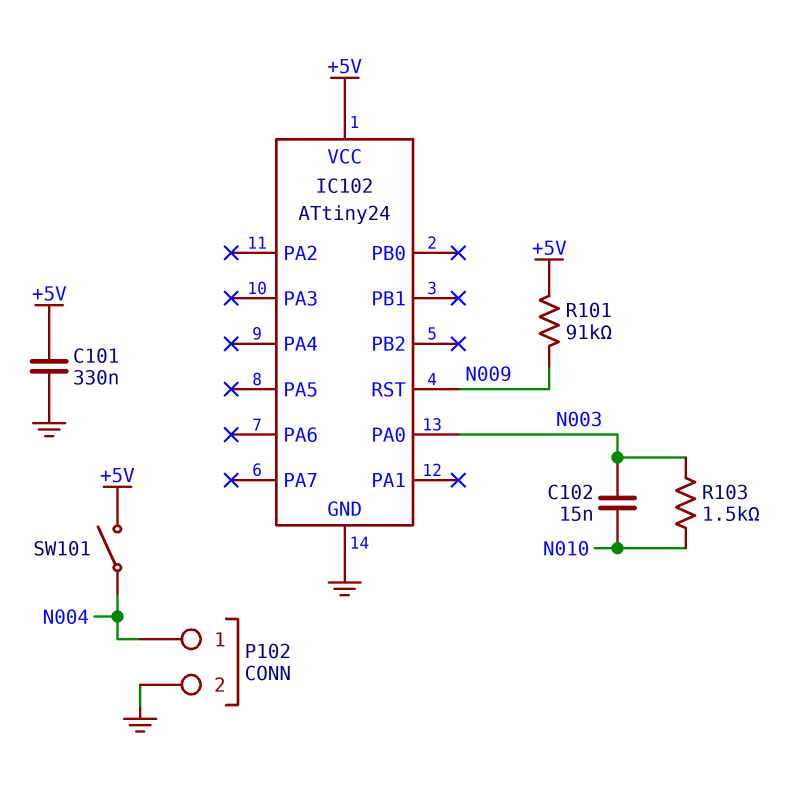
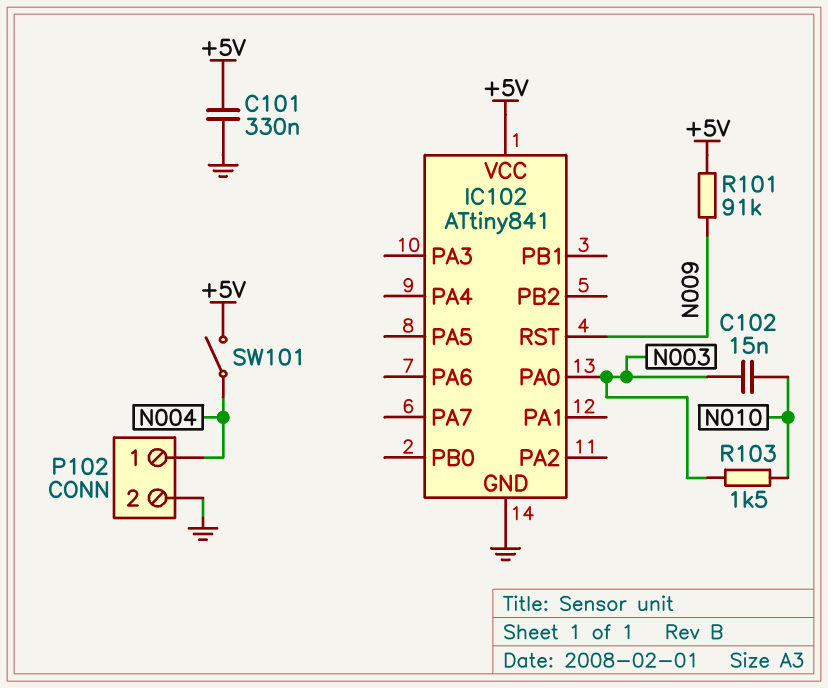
IC102: ATtiny24 -> ATtiny841

